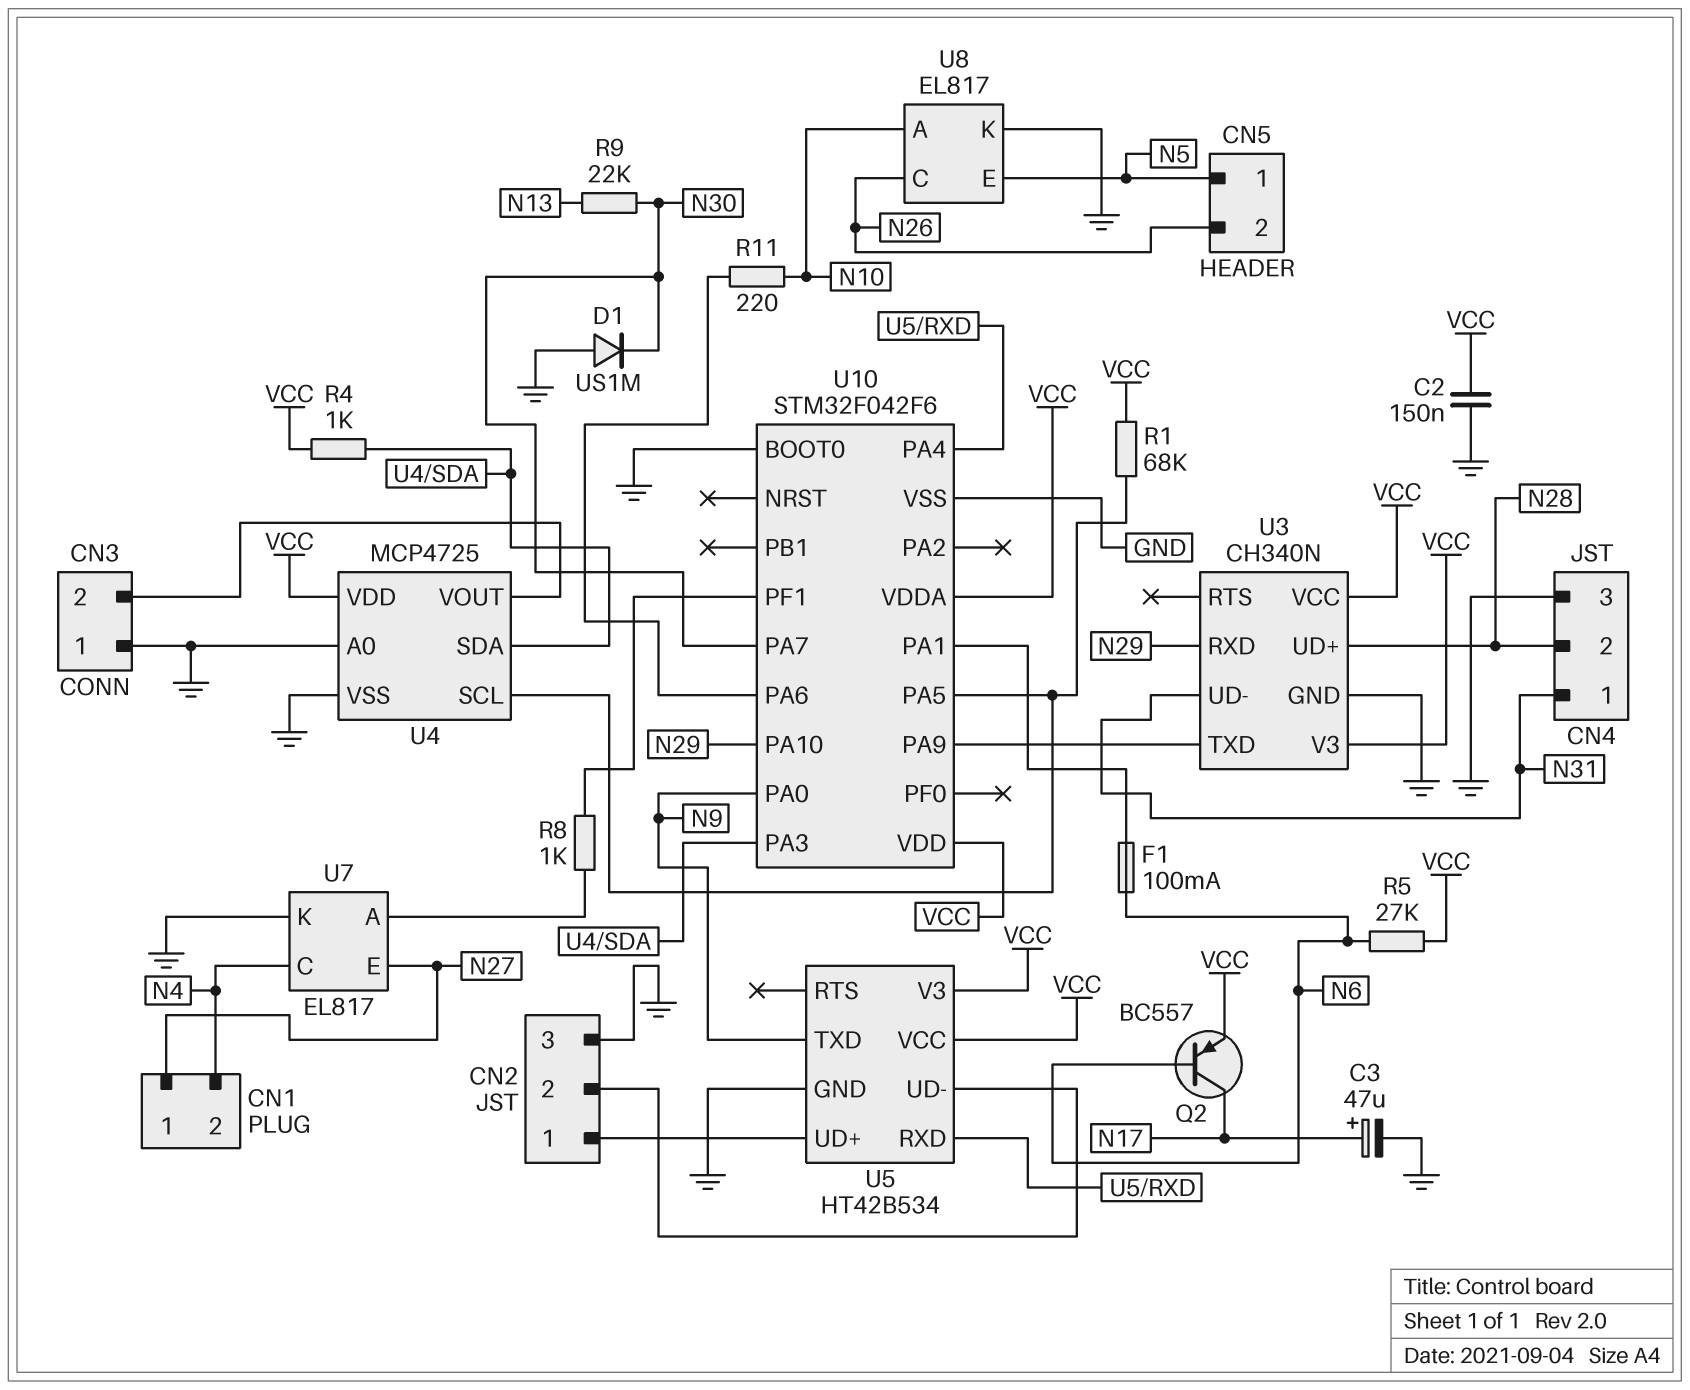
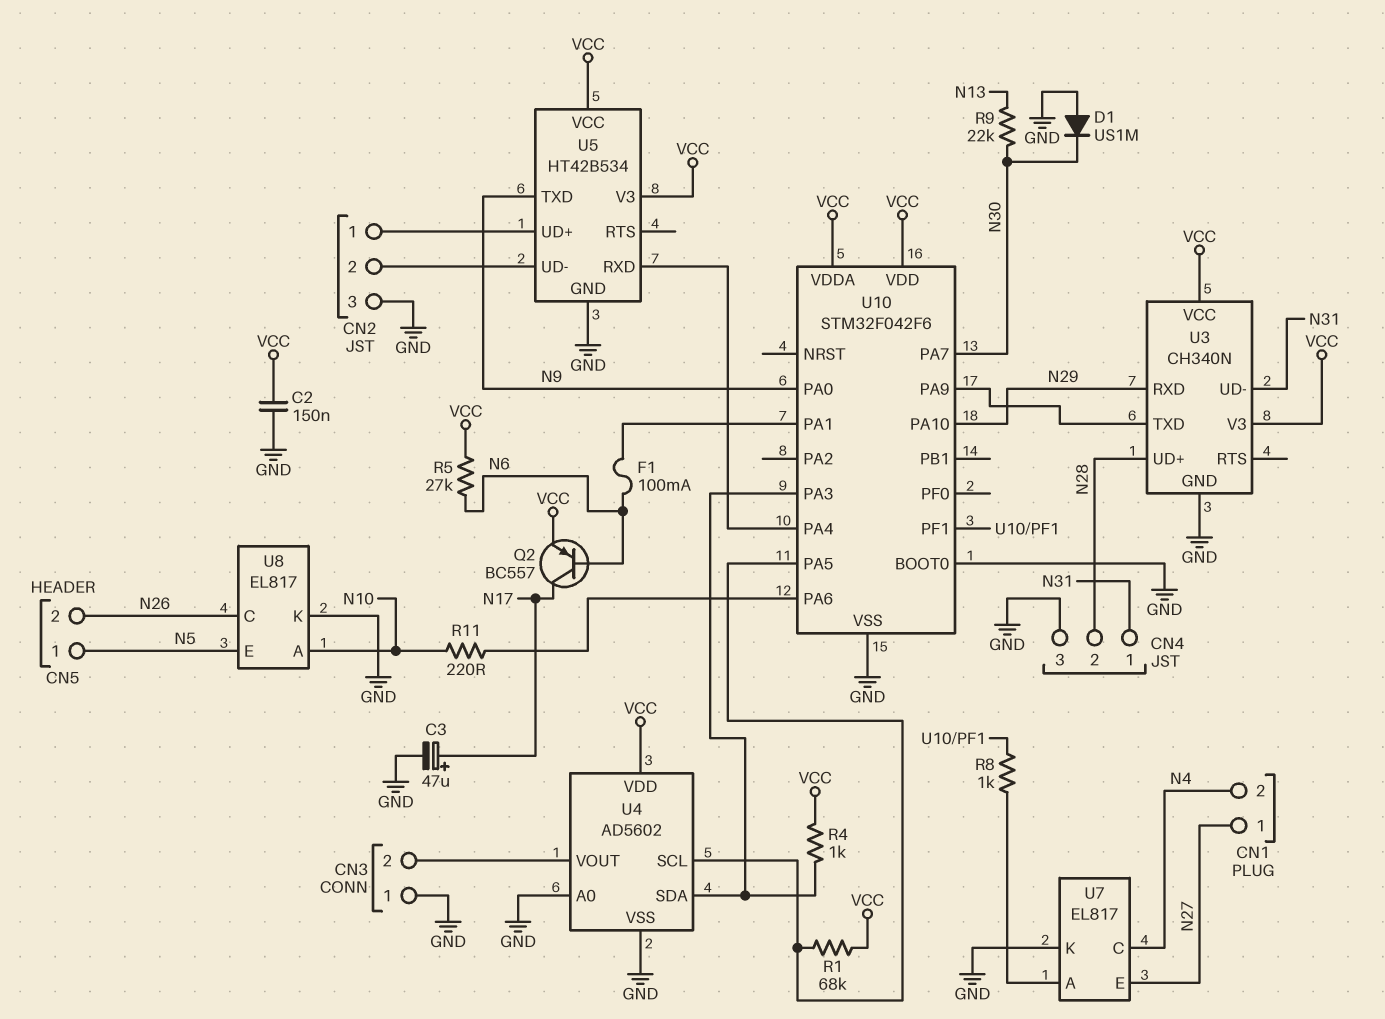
U4: MCP4725 -> AD5602

